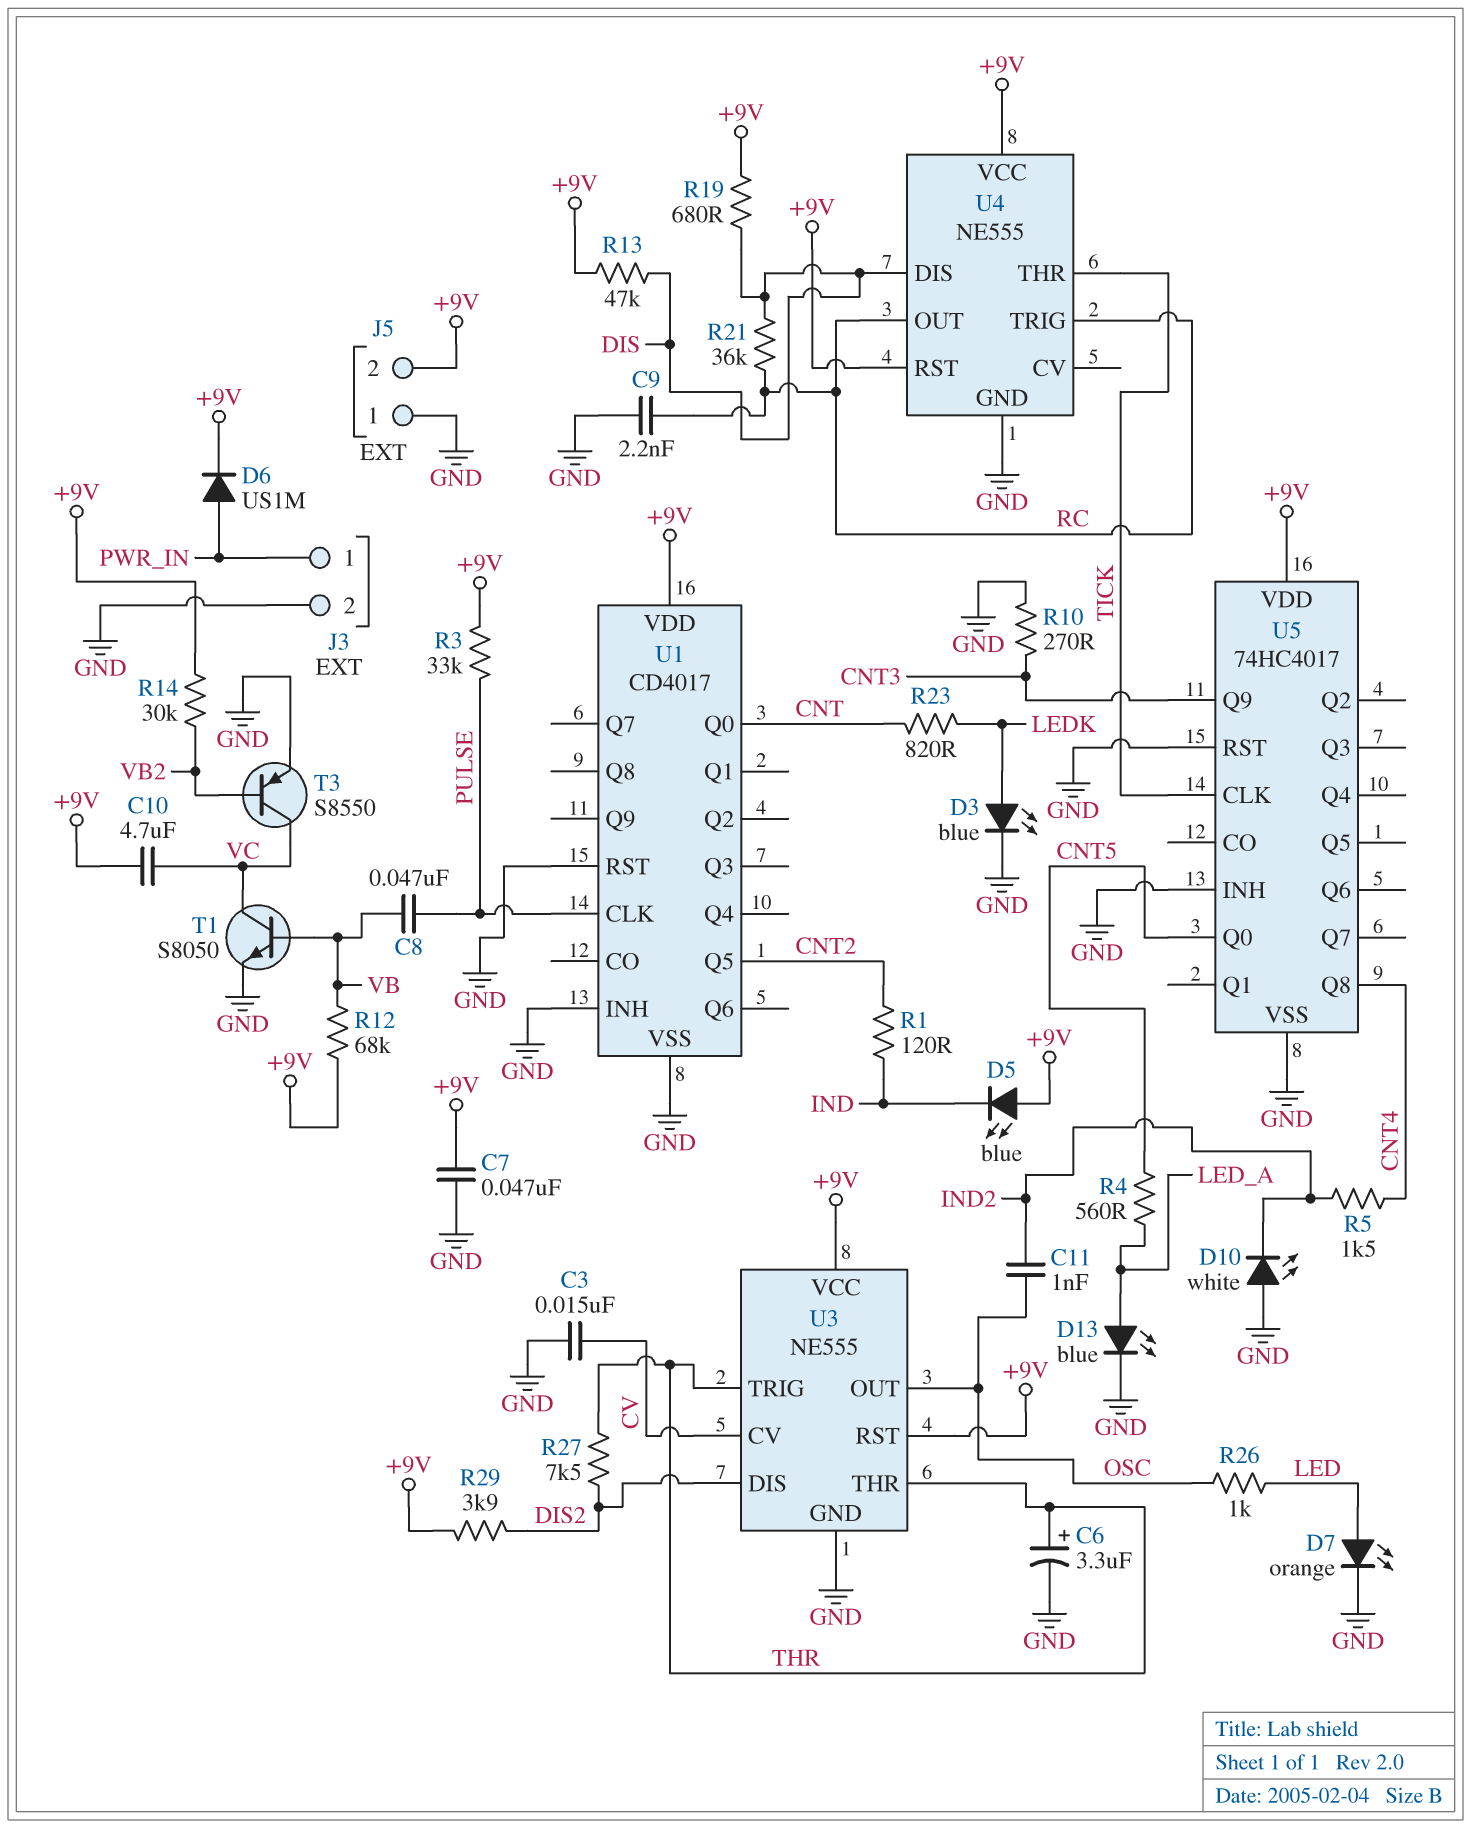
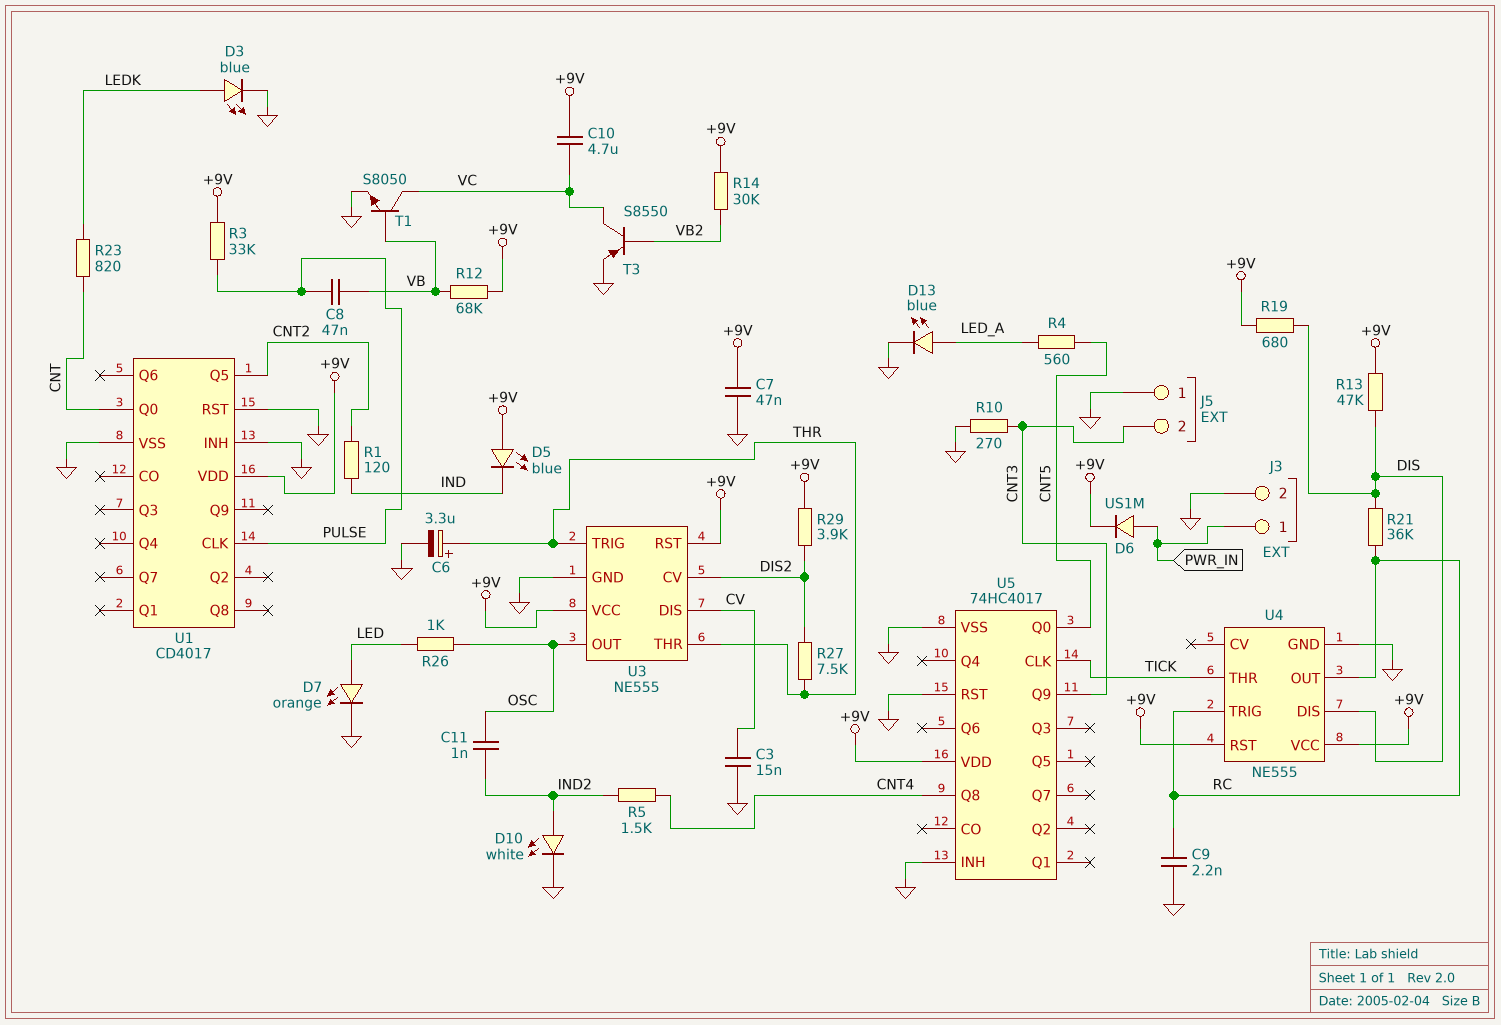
D10: LED white (A GND, K IND2) -> LED white (A IND2, K GND)
J5 pin 2: +9V -> CNT3
U3 pin CV: CV -> DIS2
U3 pin DIS: DIS2 -> CV

